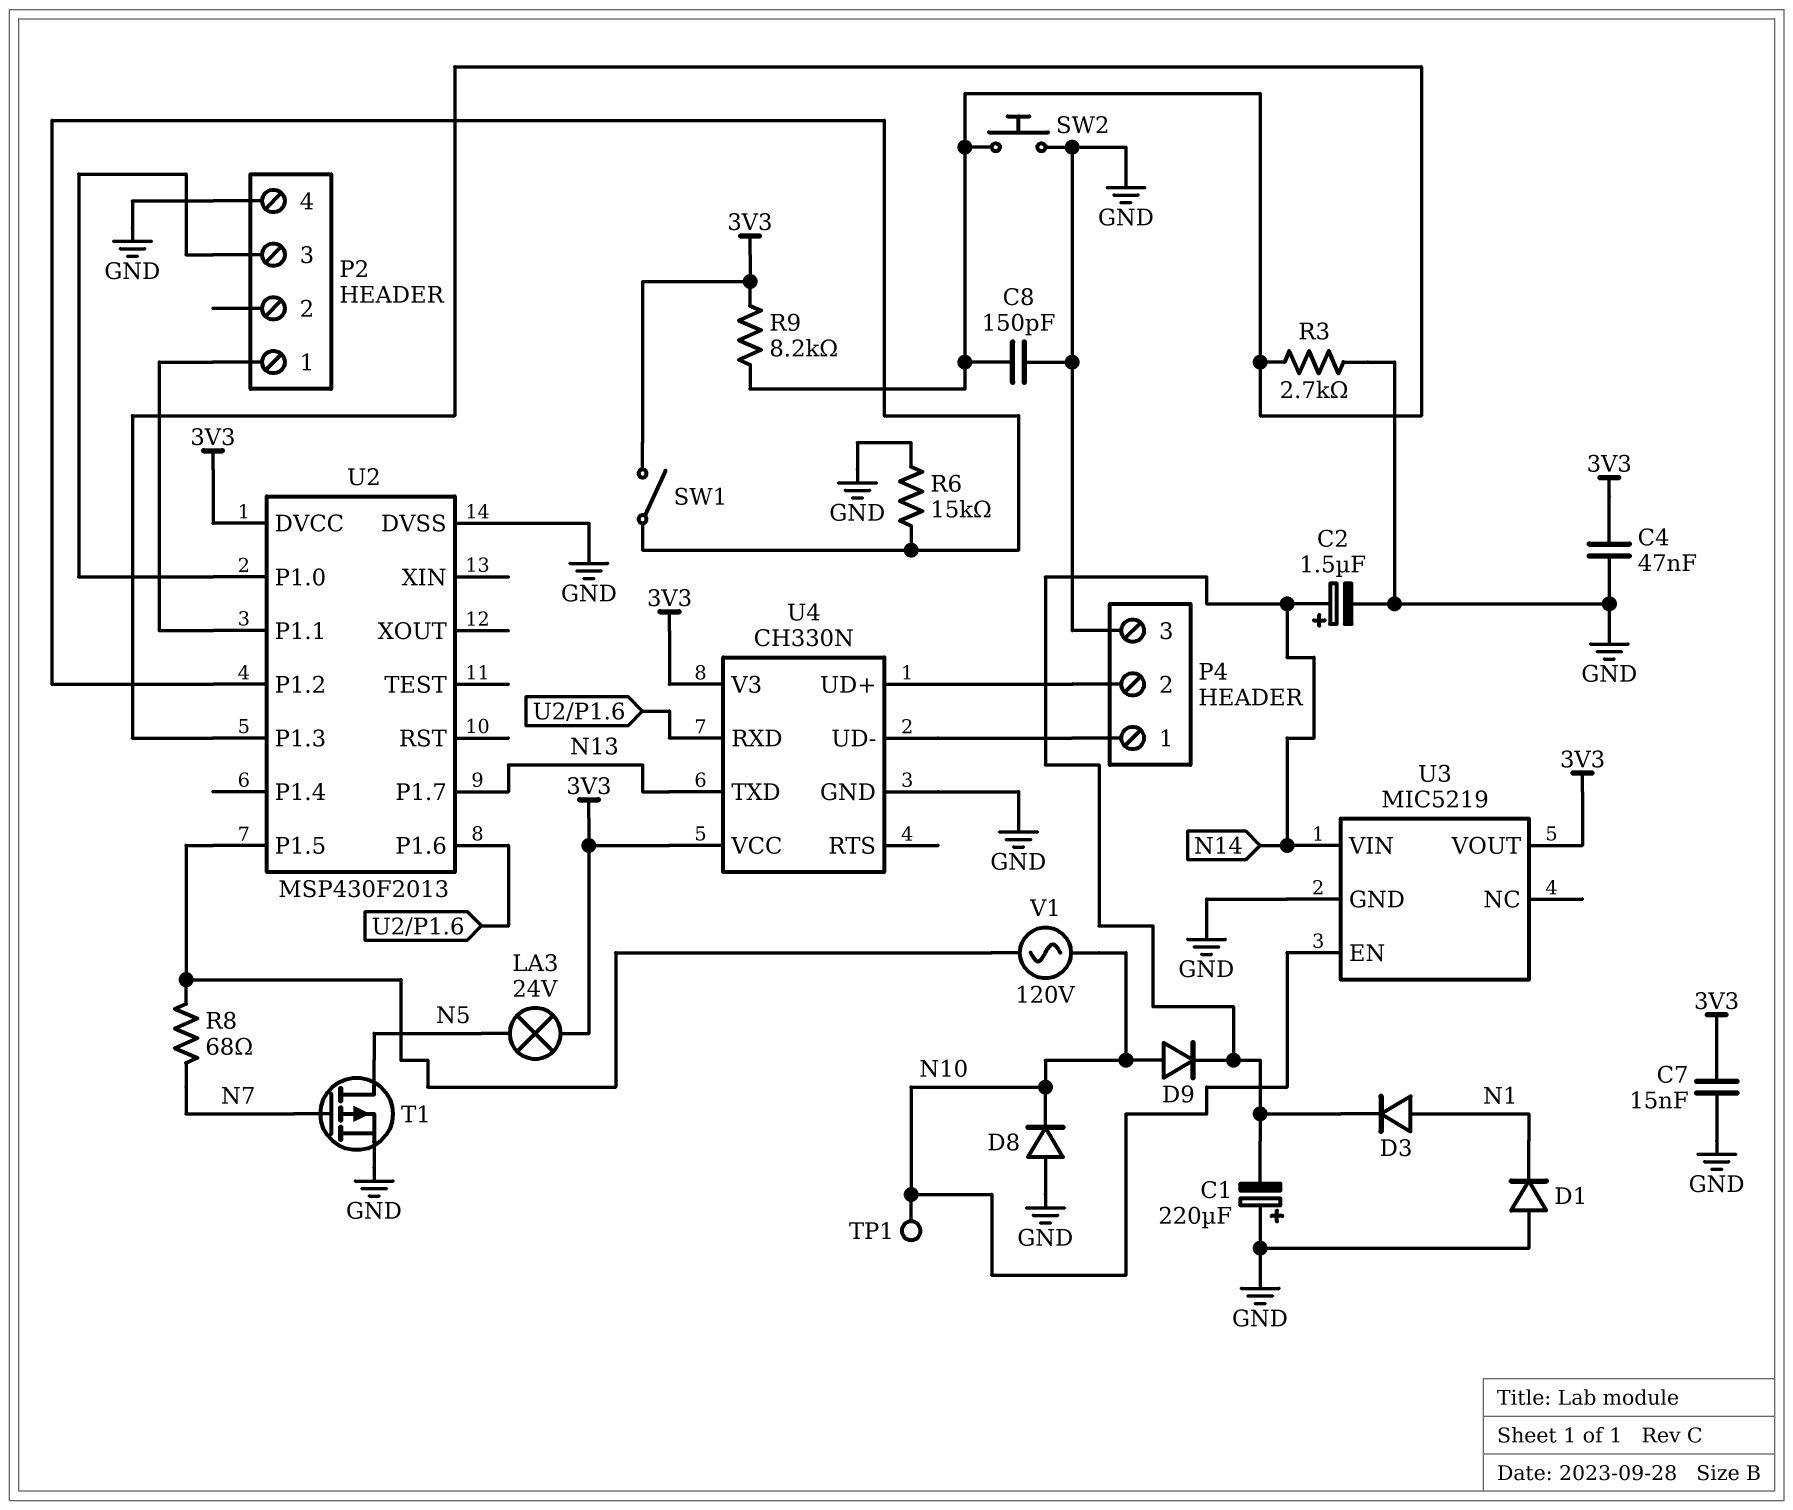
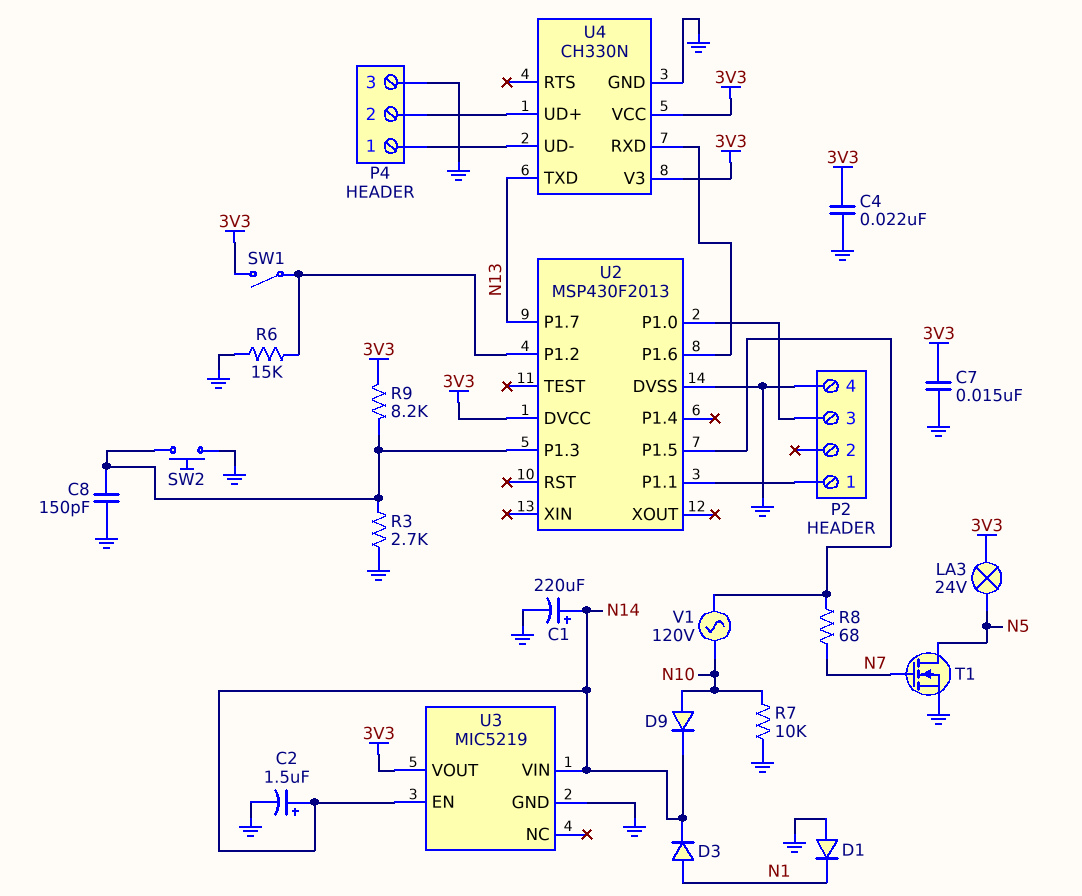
C1: 220uF (plus GND, minus N14) -> 220uF (plus N14, minus GND)
C4: 47nF (3V3, GND) -> 22nF (3V3, GND)
D8: diode (A GND, K N10) -> none
R7: none -> 10k (GND, N10)
T1: PMOS (G N7, D N5, S GND) -> NMOS (G N7, D N5, S GND)
TP1: test point (N10) -> none
U3 pin EN: N10 -> N14

